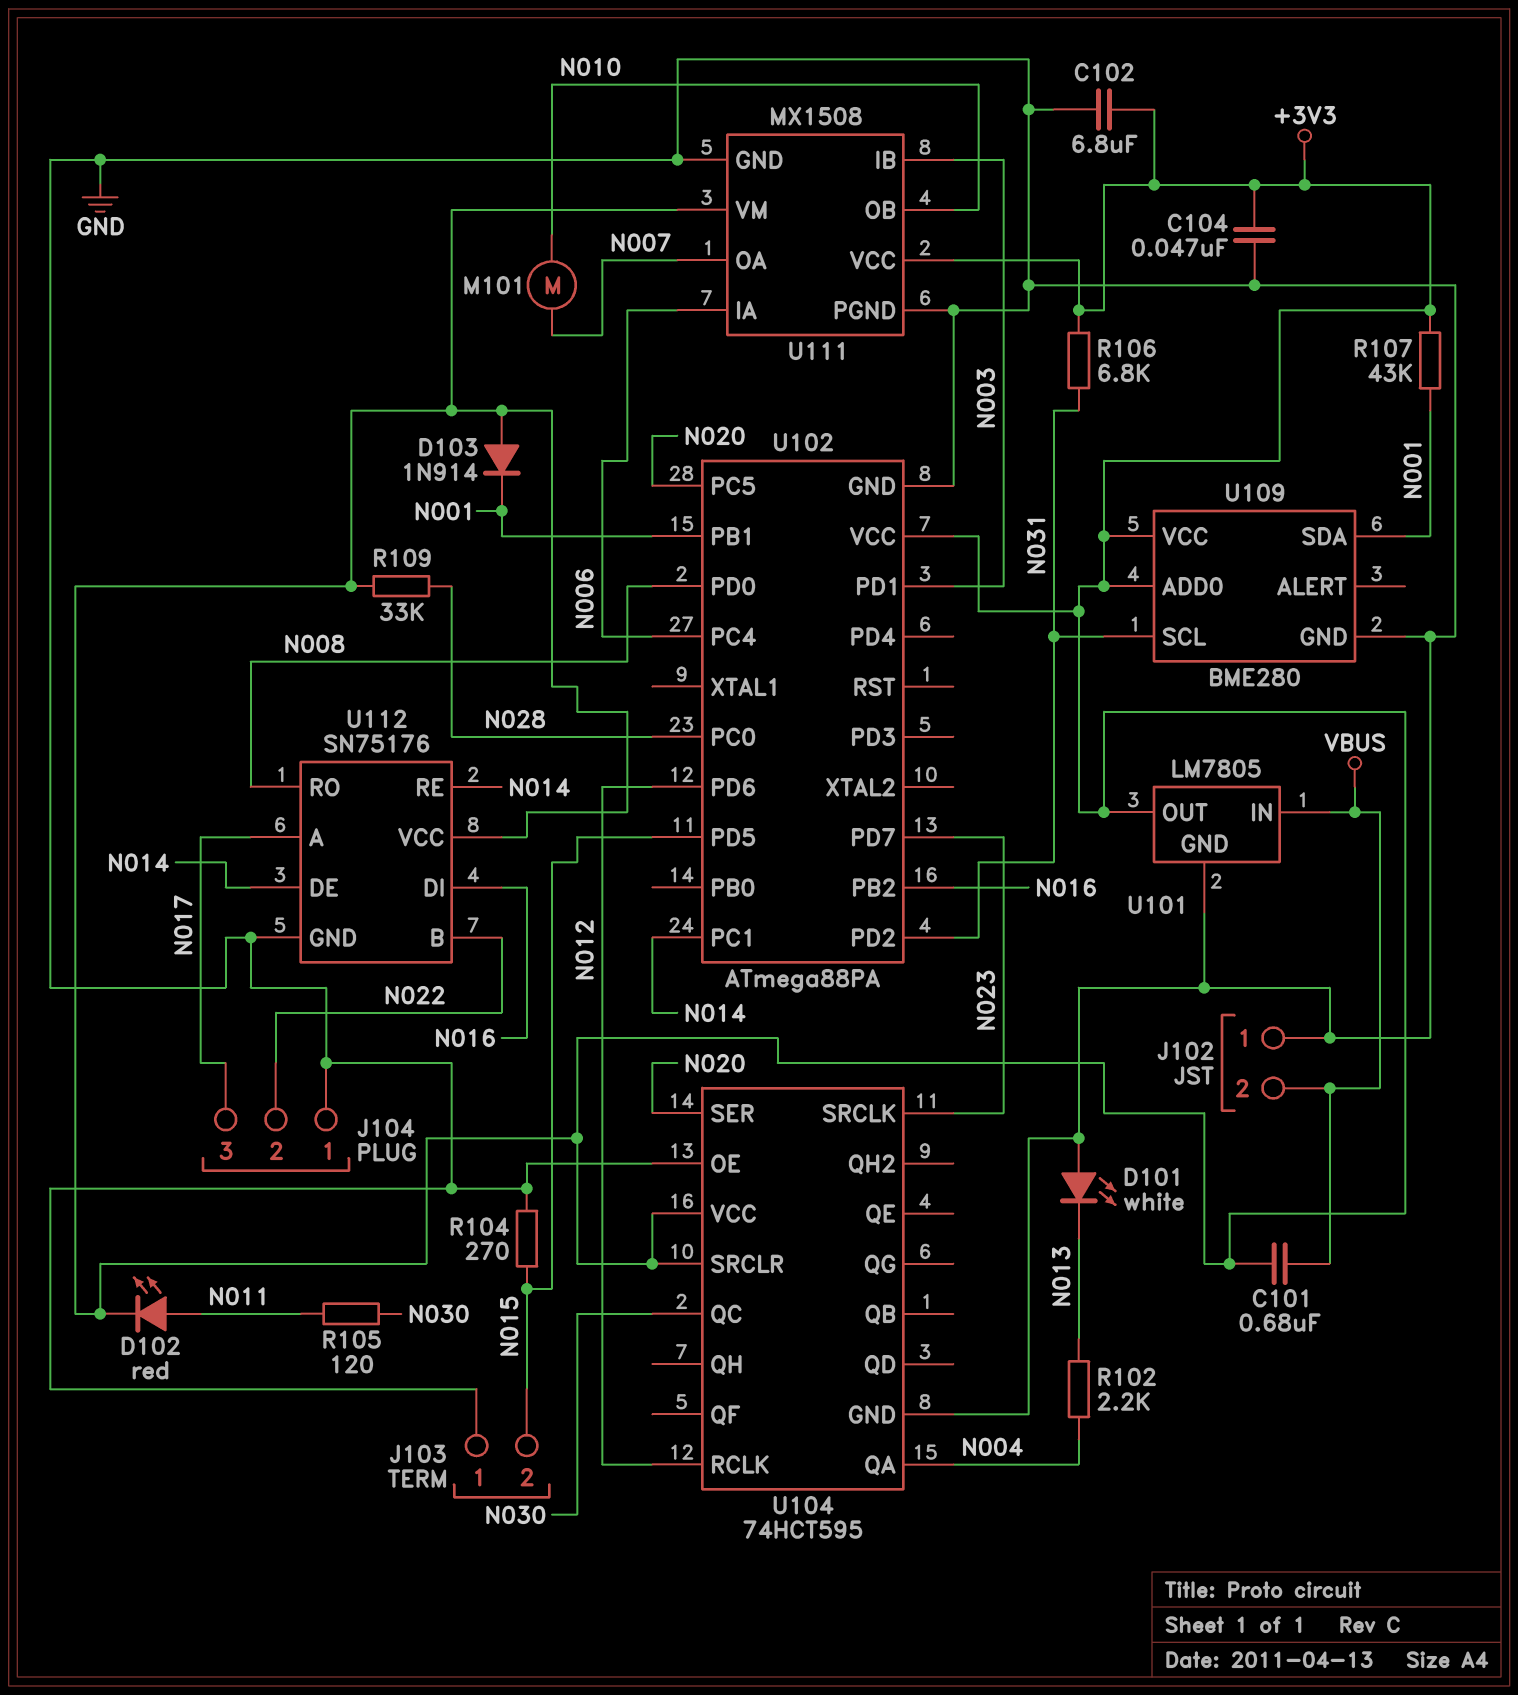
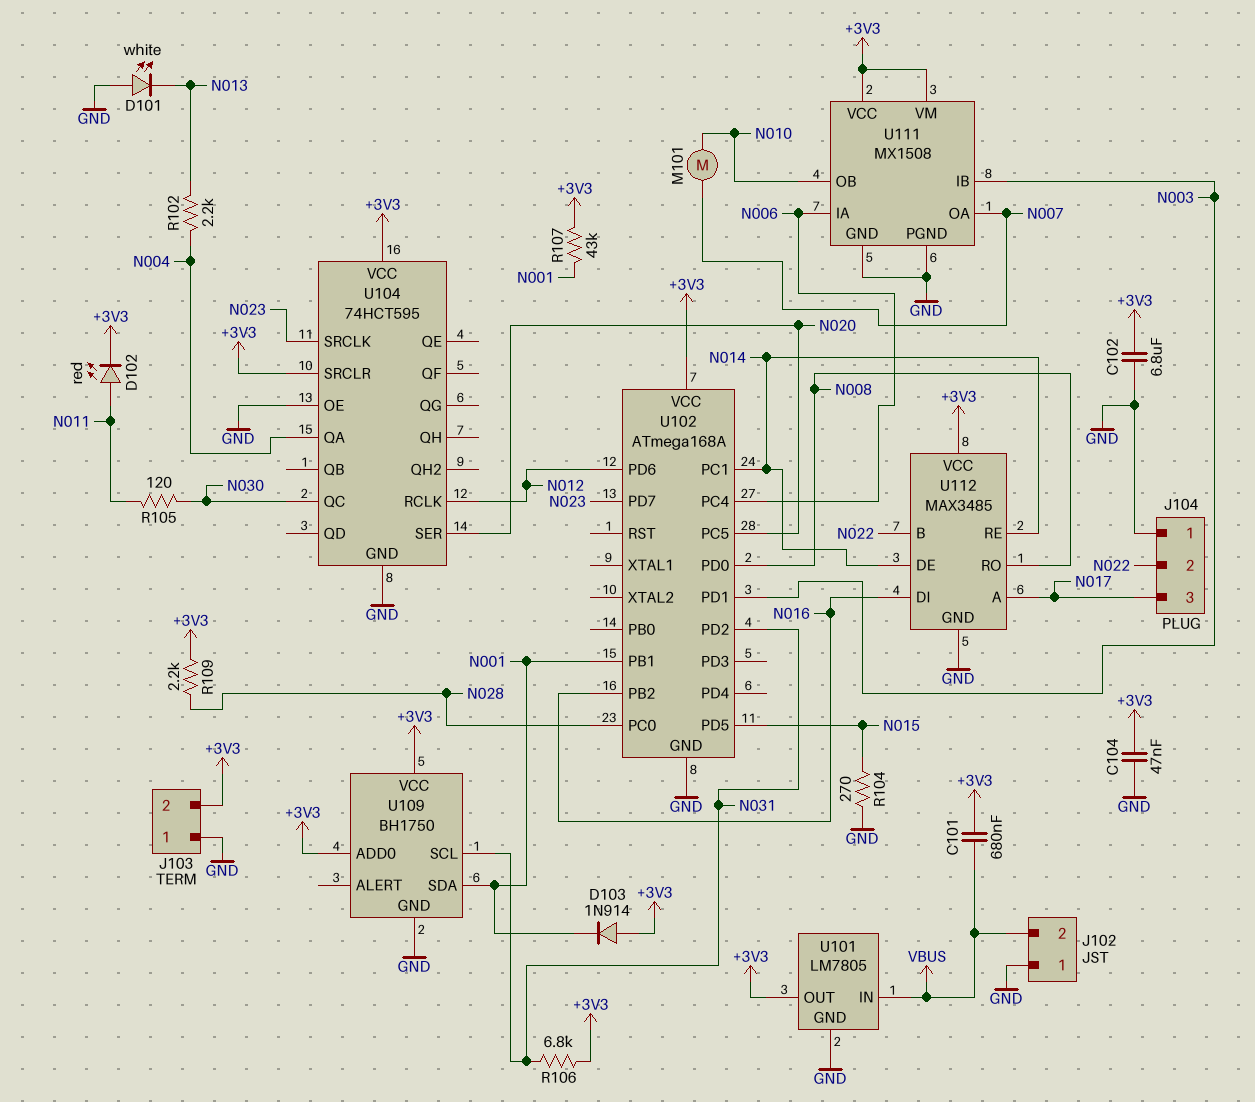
J103 pin 2: N015 -> +3V3
R109: 33k (+3V3, N028) -> 2.2k (+3V3, N028)
U102: ATmega88PA -> ATmega168A
U109: BME280 -> BH1750
U112: SN75176 -> MAX3485

